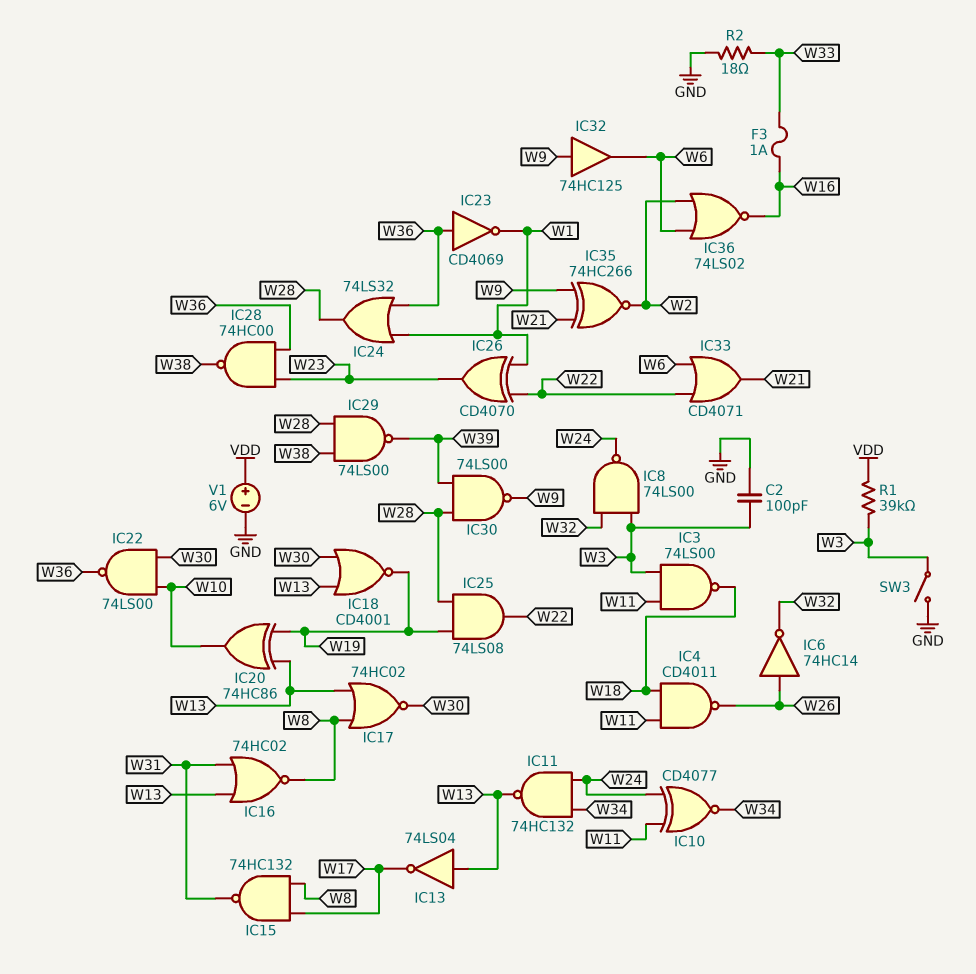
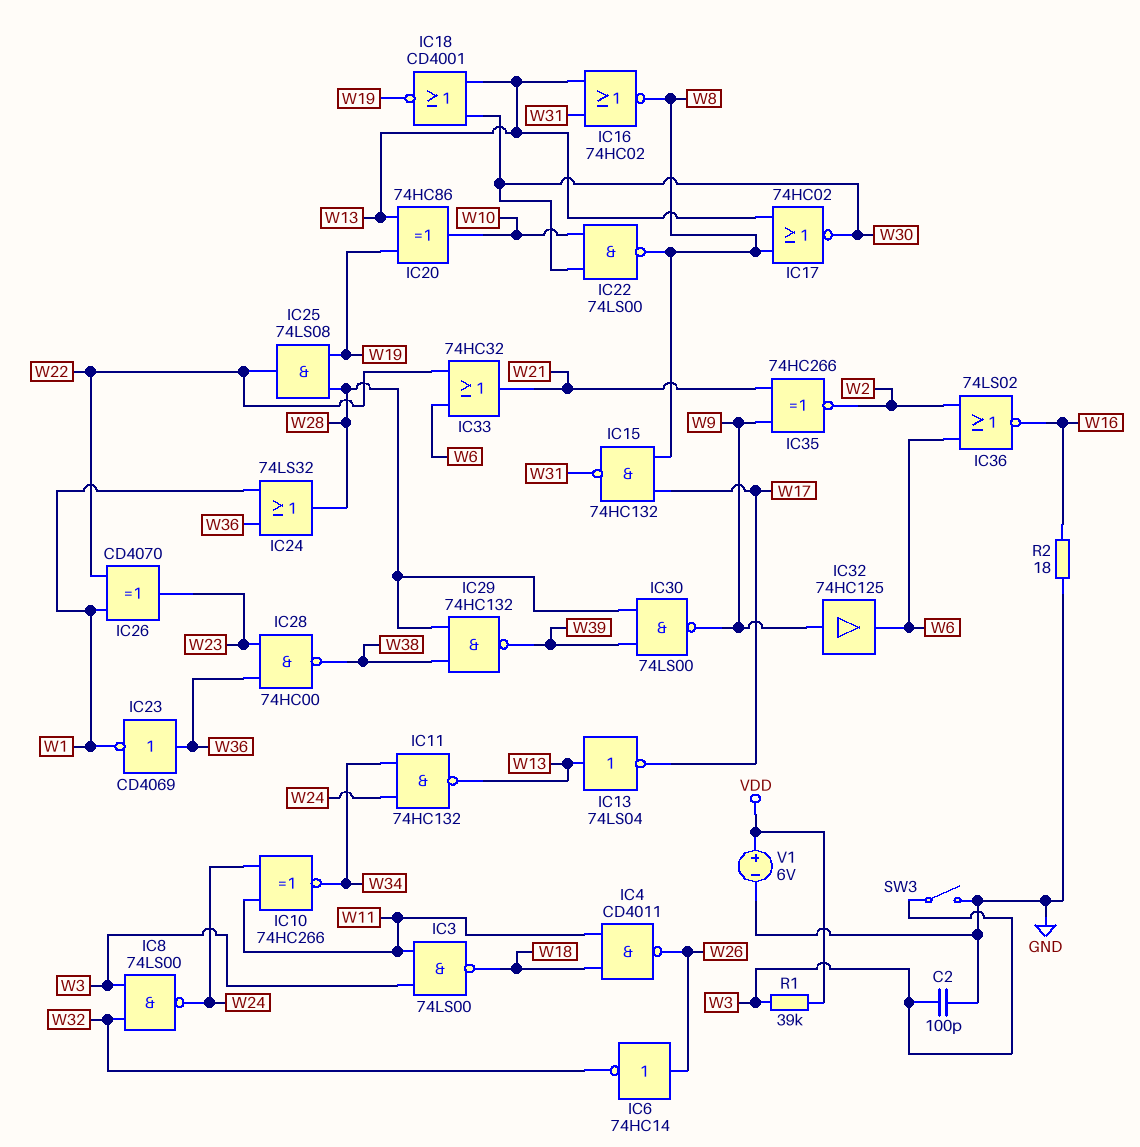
F3: 1A (W16, W33) -> none
IC10: XNOR CD4077 (in W11, in W24, out W34) -> XNOR 74HC266 (in W11, in W24, out W34)
IC22: NAND 74LS00 (in W10, in W30, out W36) -> NAND 74LS00 (in W10, in W30, out W8)
IC29: NAND 74LS00 (in W28, in W38, out W39) -> NAND 74HC132 (in W28, in W38, out W39)
IC33: OR CD4071 (in W6, in W22, out W21) -> OR 74HC32 (in W6, in W22, out W21)
R2: 18 (GND, W33) -> 18 (GND, W16)

